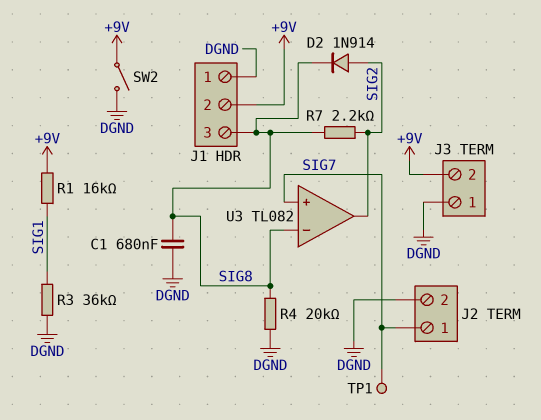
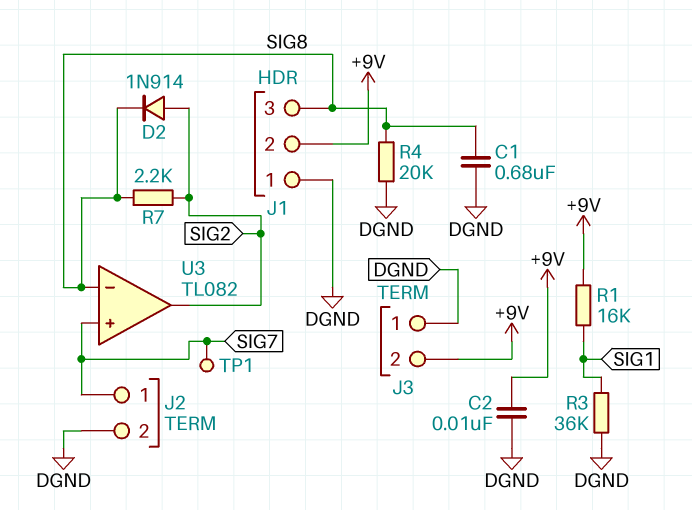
C2: none -> 10nF (+9V, DGND)
SW2: switch (+9V, DGND) -> none

